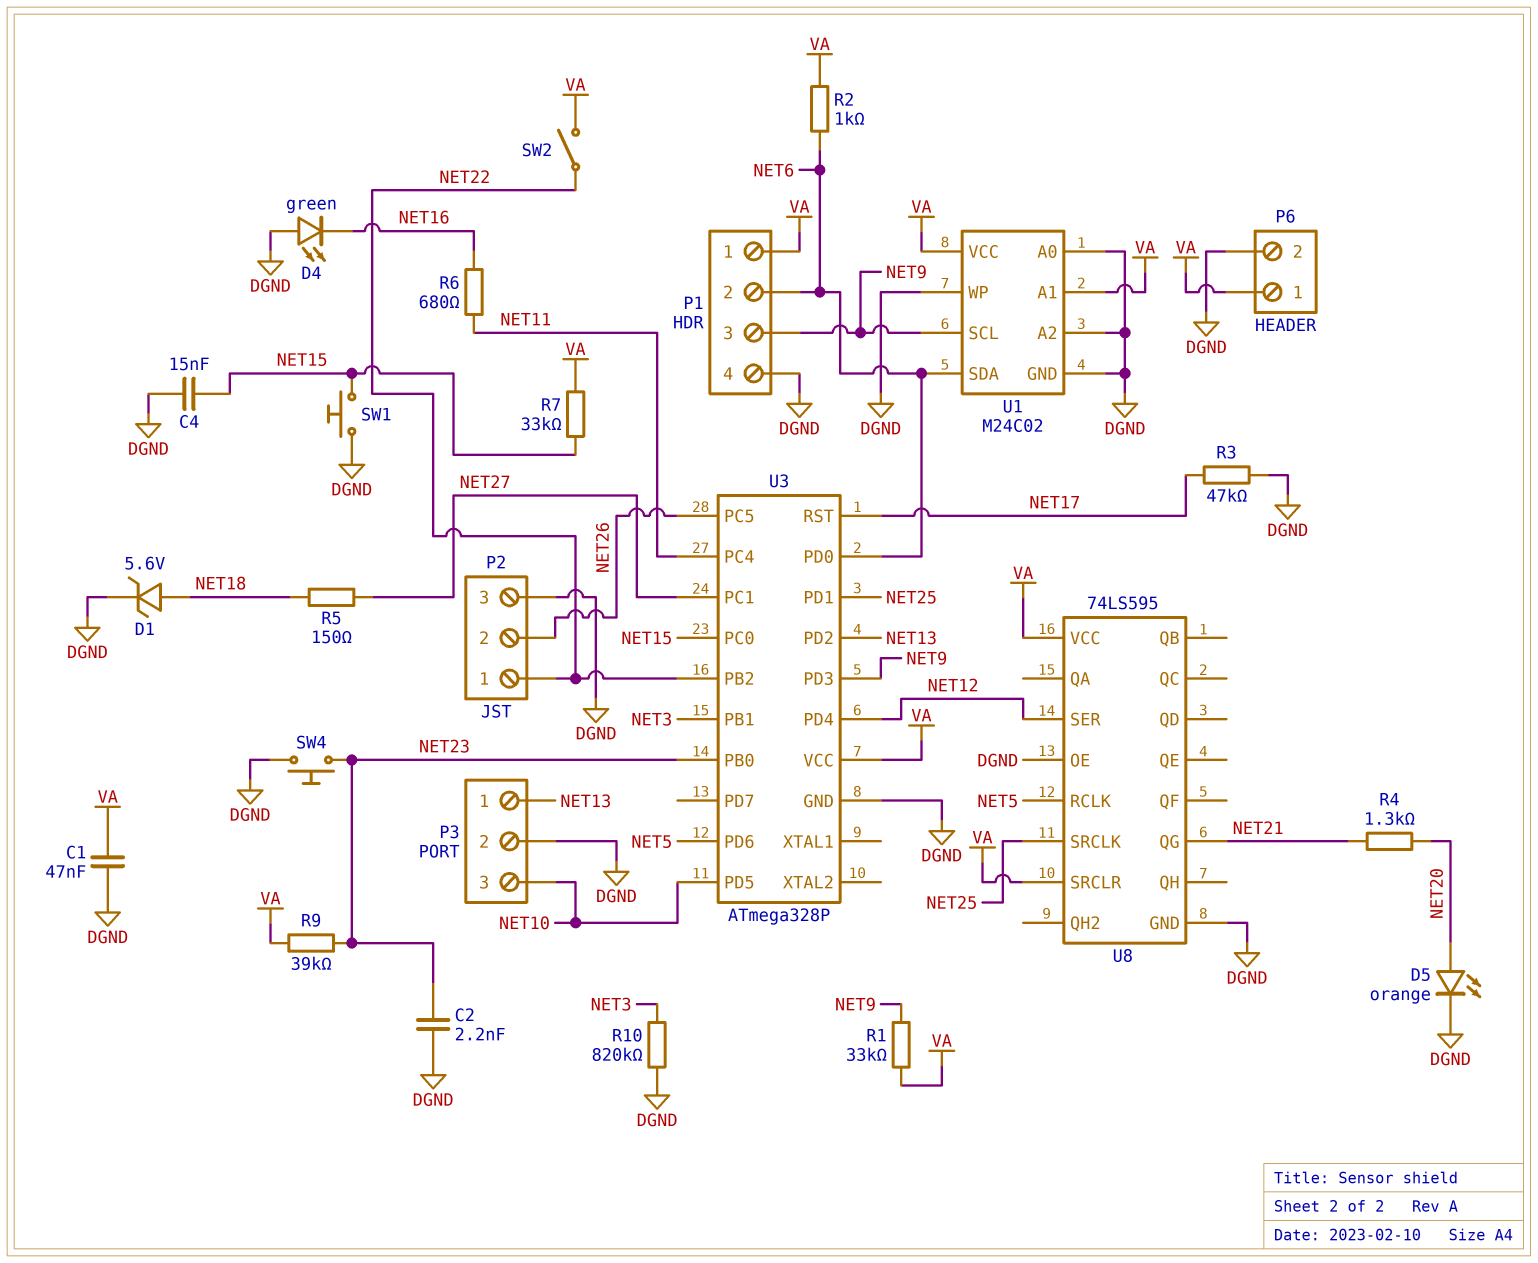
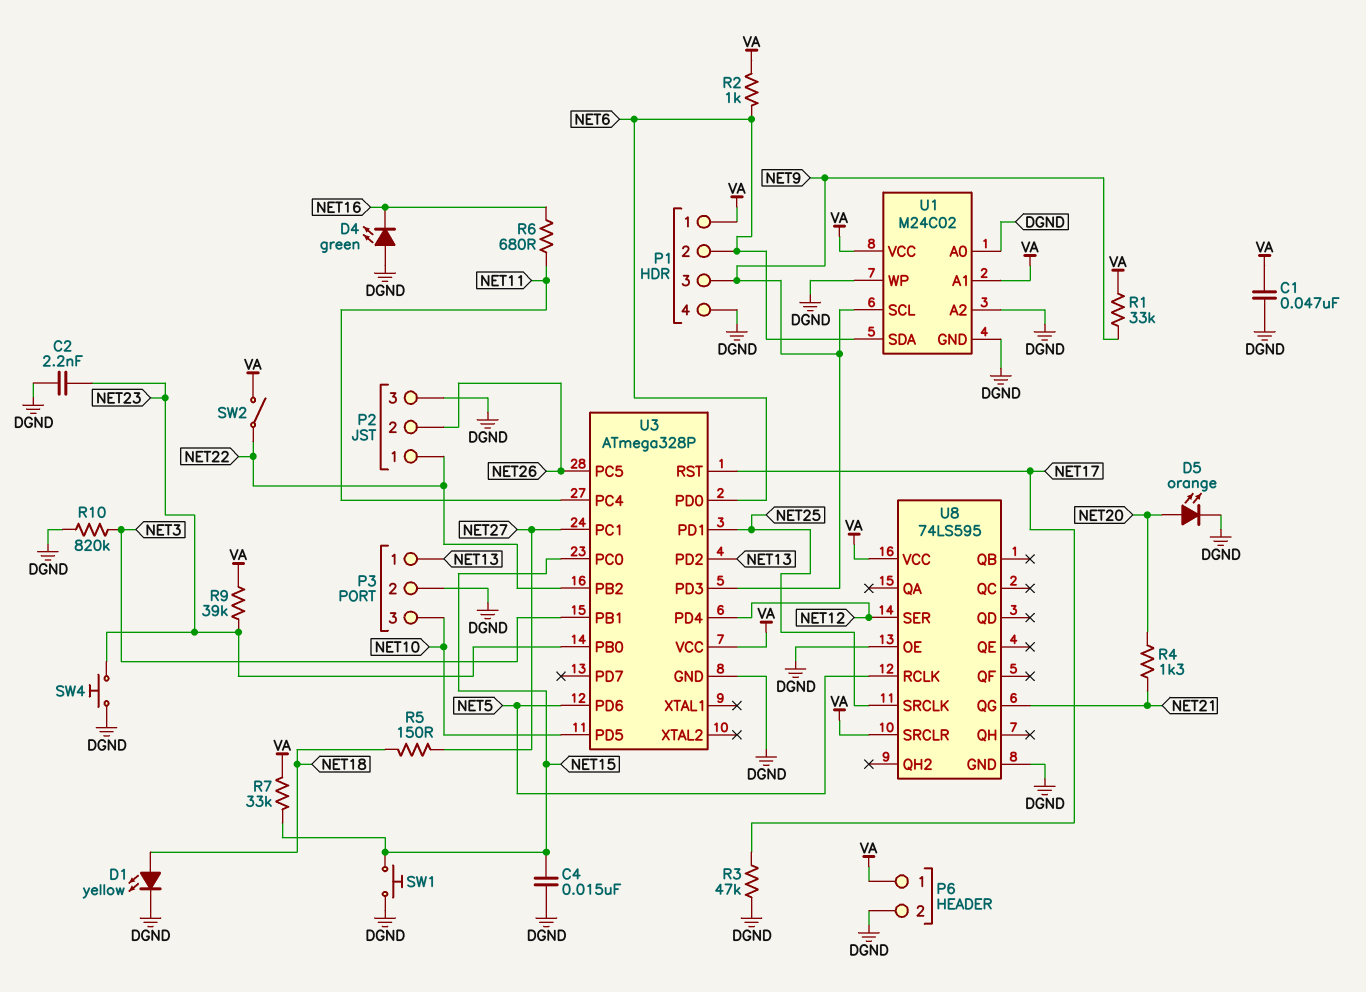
D1: zener 5.6V (A NET18, K DGND) -> LED yellow (A NET18, K DGND)

